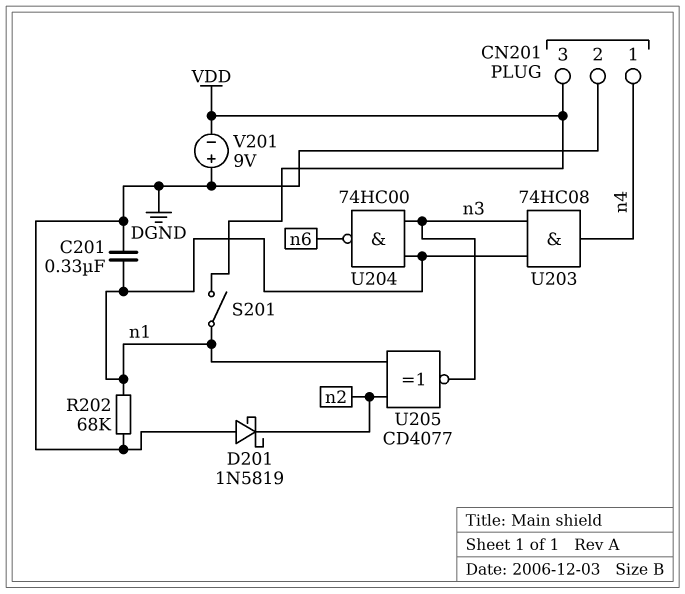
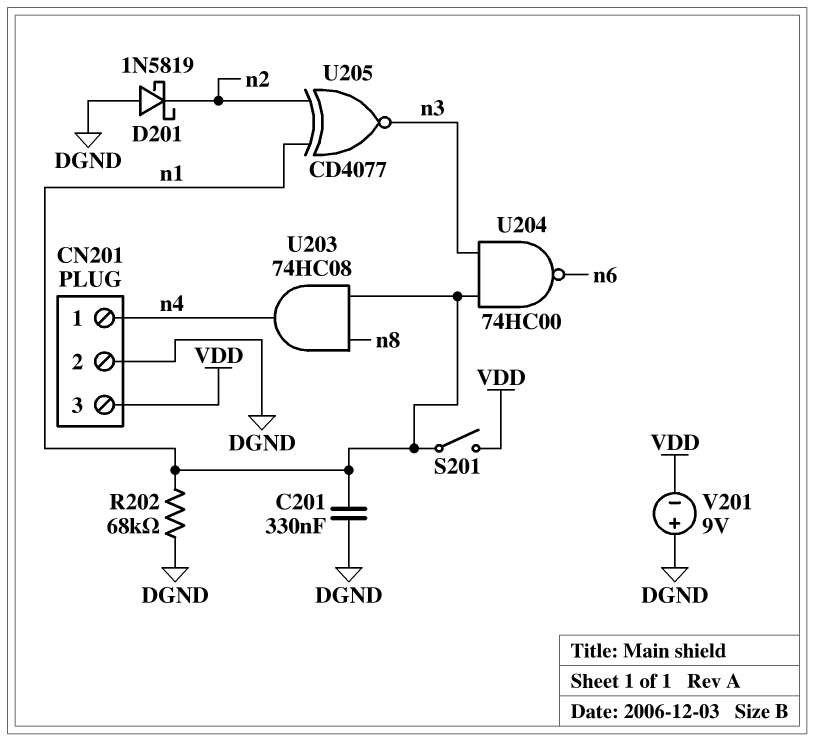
U203: AND 74HC08 (in n1, in n3, out n4) -> AND 74HC08 (in n1, in n8, out n4)

